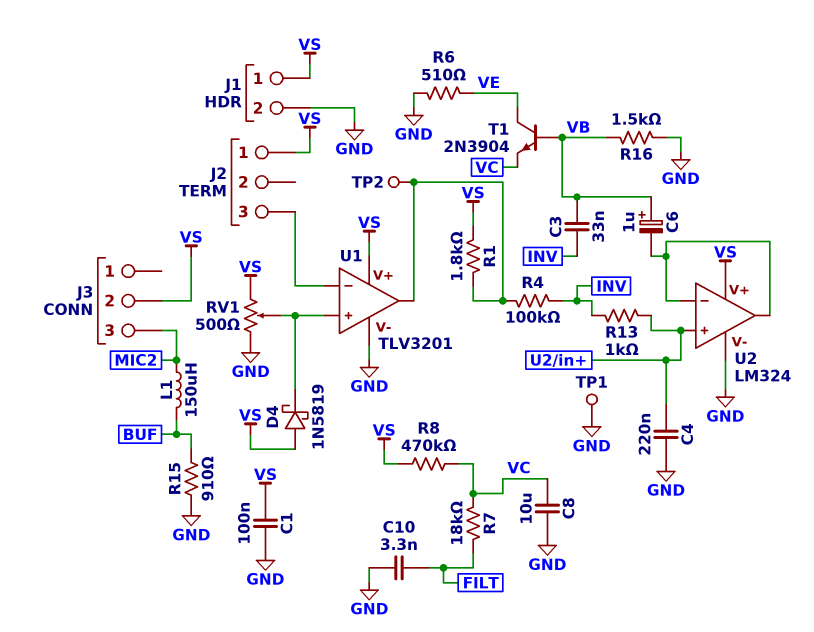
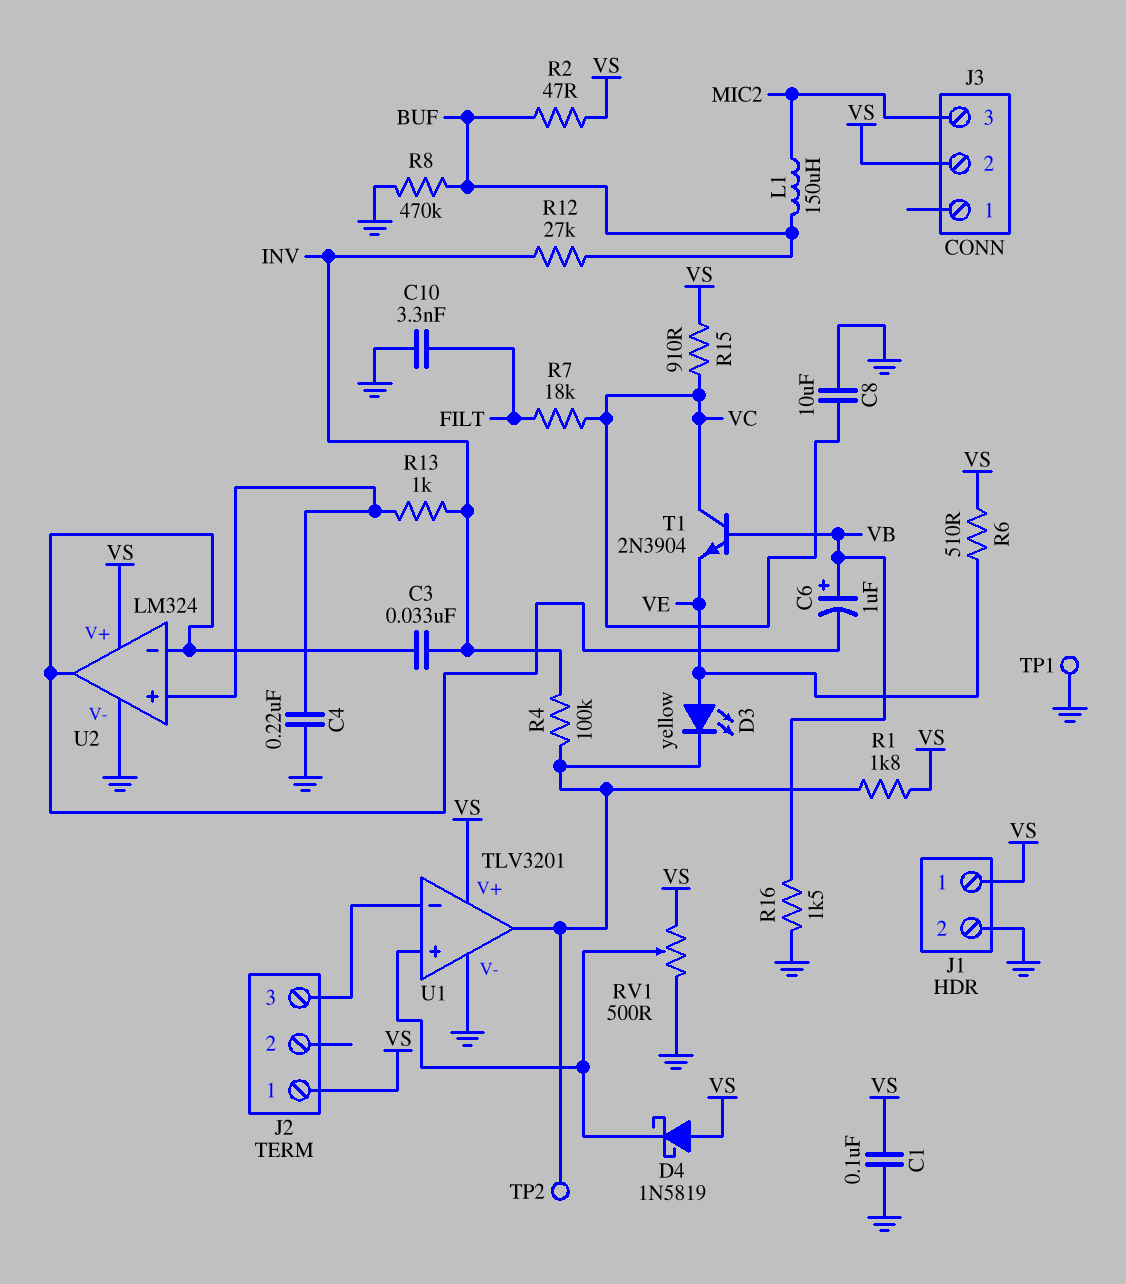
C3: 33nF (INV, VB) -> 33nF (INV, U2/in-)
D3: none -> LED yellow (A VE, K U1/out)
R2: none -> 47 (BUF, VS)
R6: 510 (GND, VE) -> 510 (VE, VS)
R8: 470k (VC, VS) -> 470k (BUF, GND)
R12: none -> 27k (BUF, INV)
R15: 910 (BUF, GND) -> 910 (VC, VS)
T1: NPN 2N3904 (B VB, C VE, E VC) -> NPN 2N3904 (B VB, C VC, E VE)

